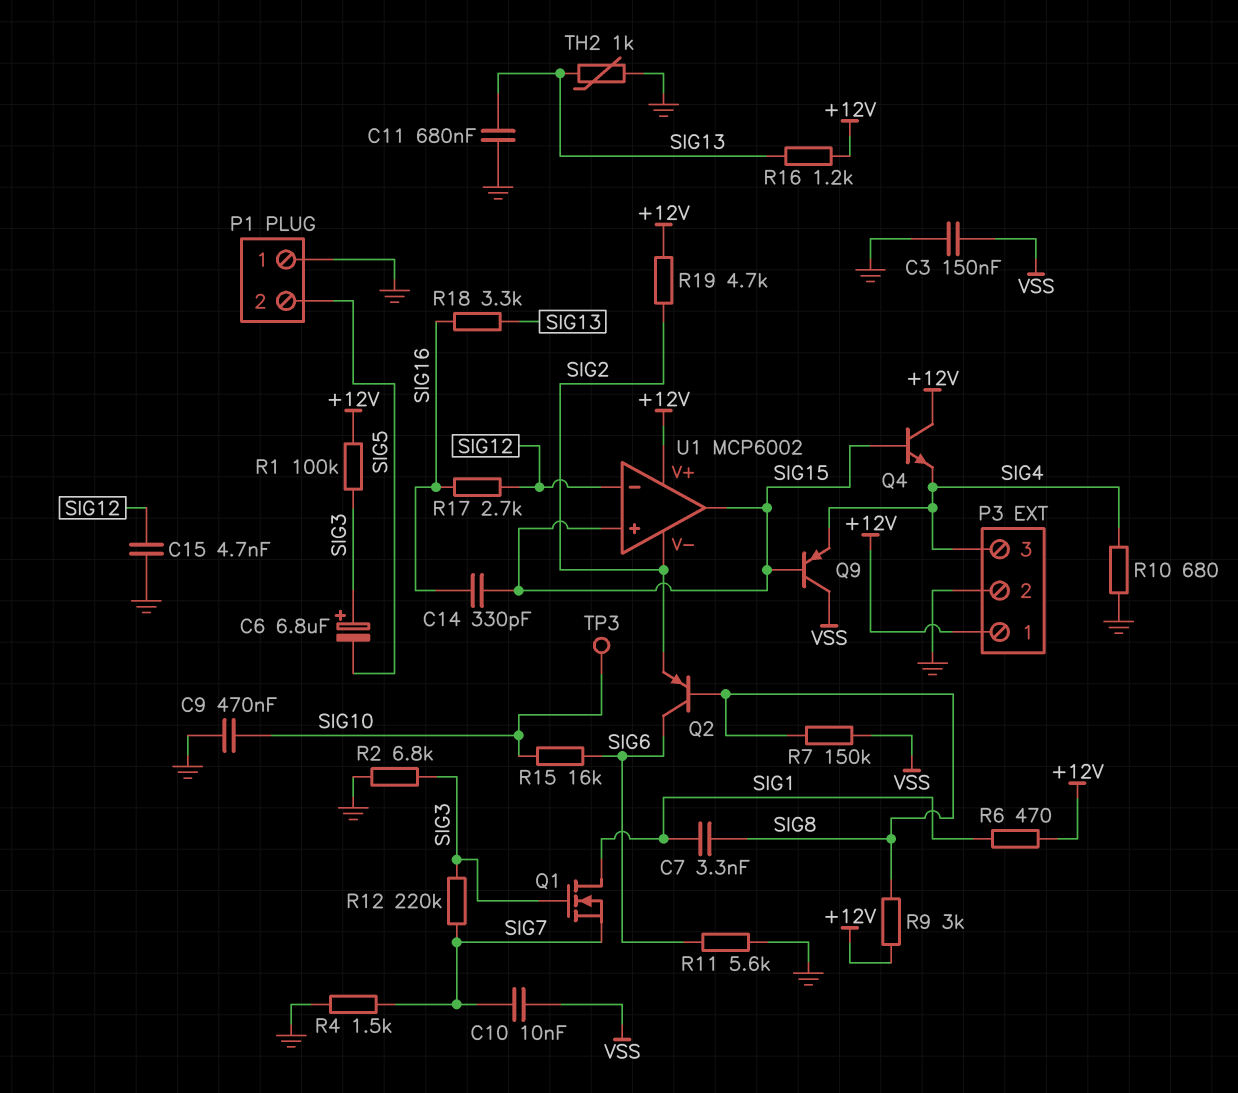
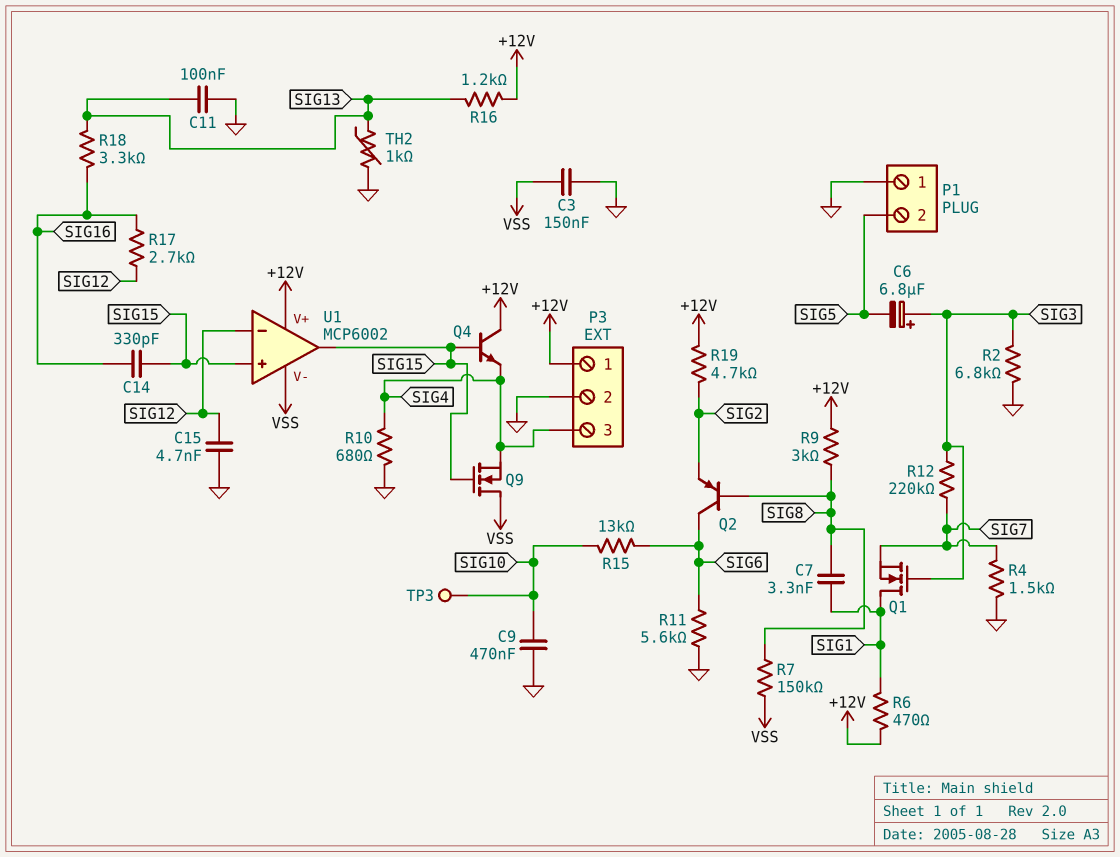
C10: 10nF (SIG7, VSS) -> none
C11: 680nF (GND, SIG13) -> 100nF (GND, SIG13)
Q9: PNP (B SIG15, C VSS, E SIG4) -> NMOS (G SIG15, D VSS, S SIG4)
R1: 100k (+12V, SIG3) -> none
R15: 16k (SIG6, SIG10) -> 13k (SIG6, SIG10)
U1 pin V-: SIG2 -> VSS

